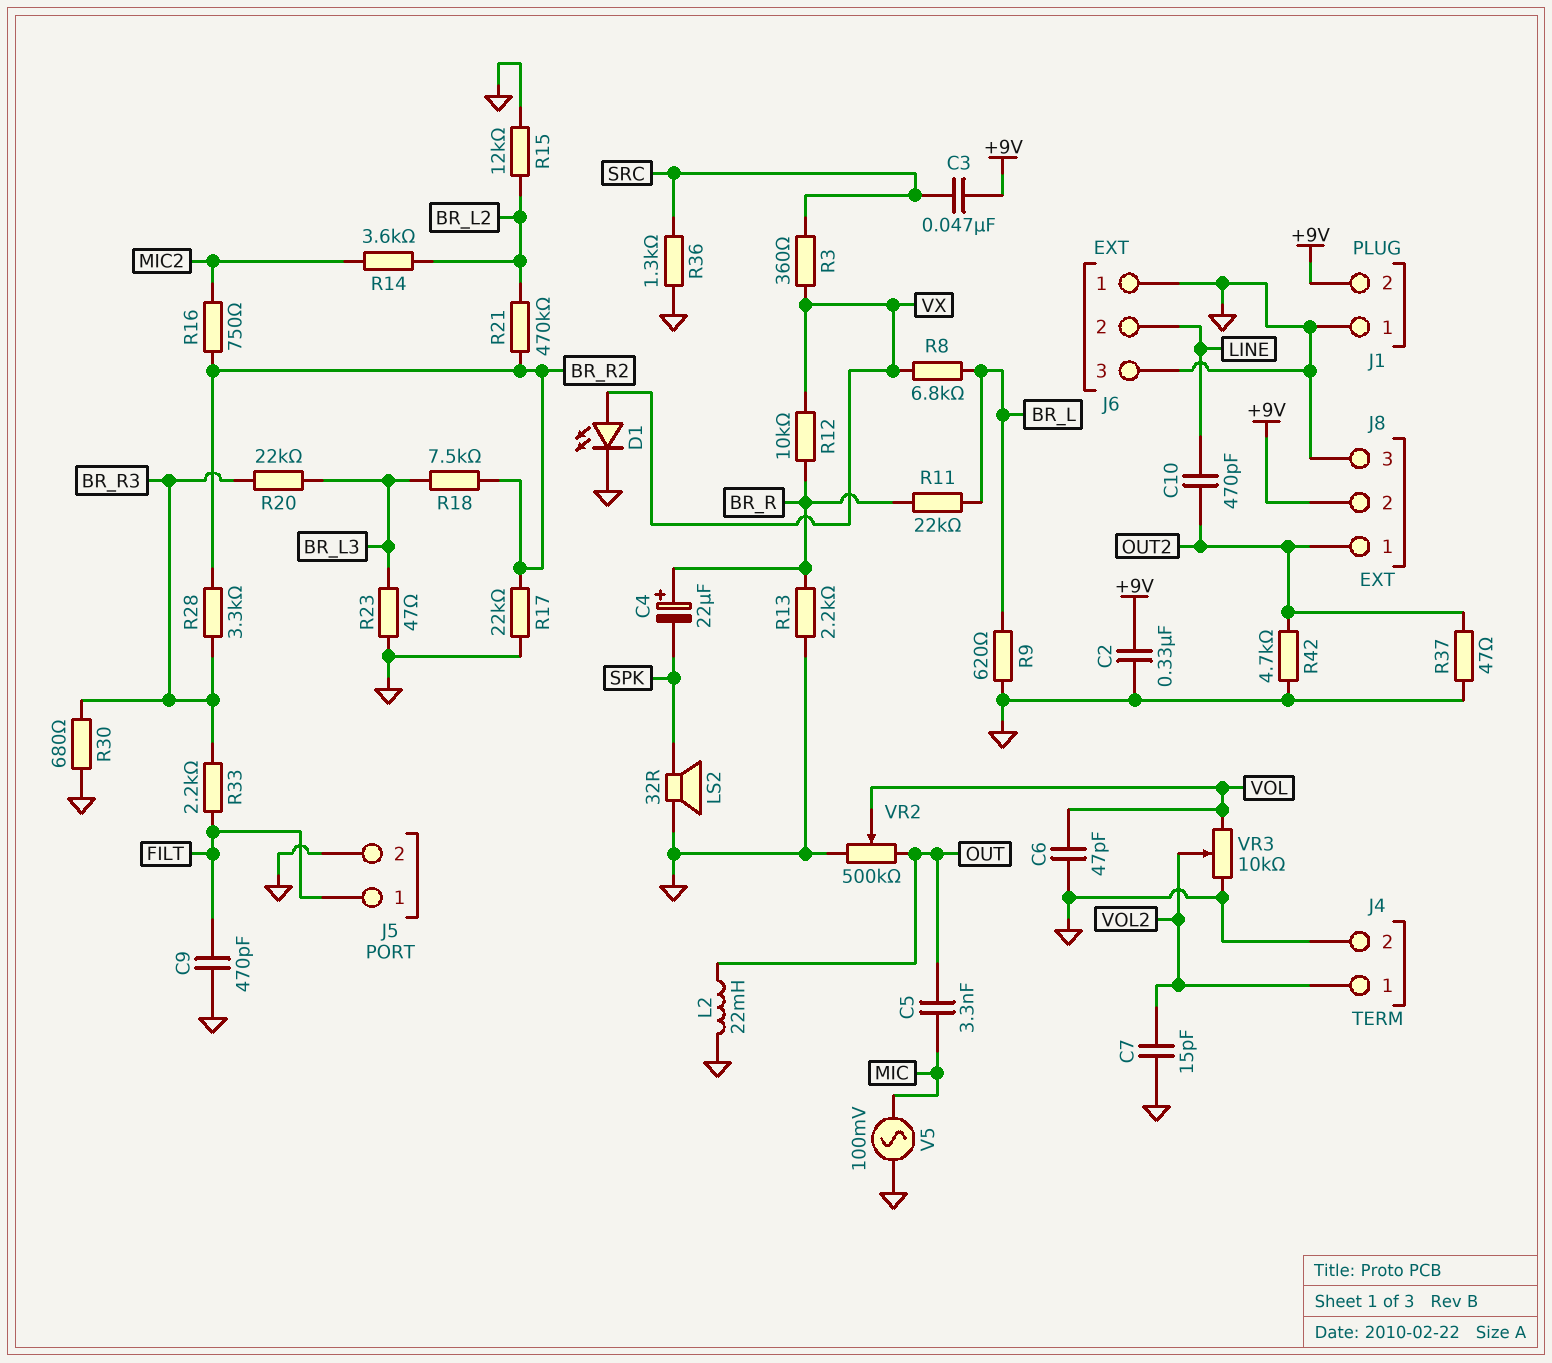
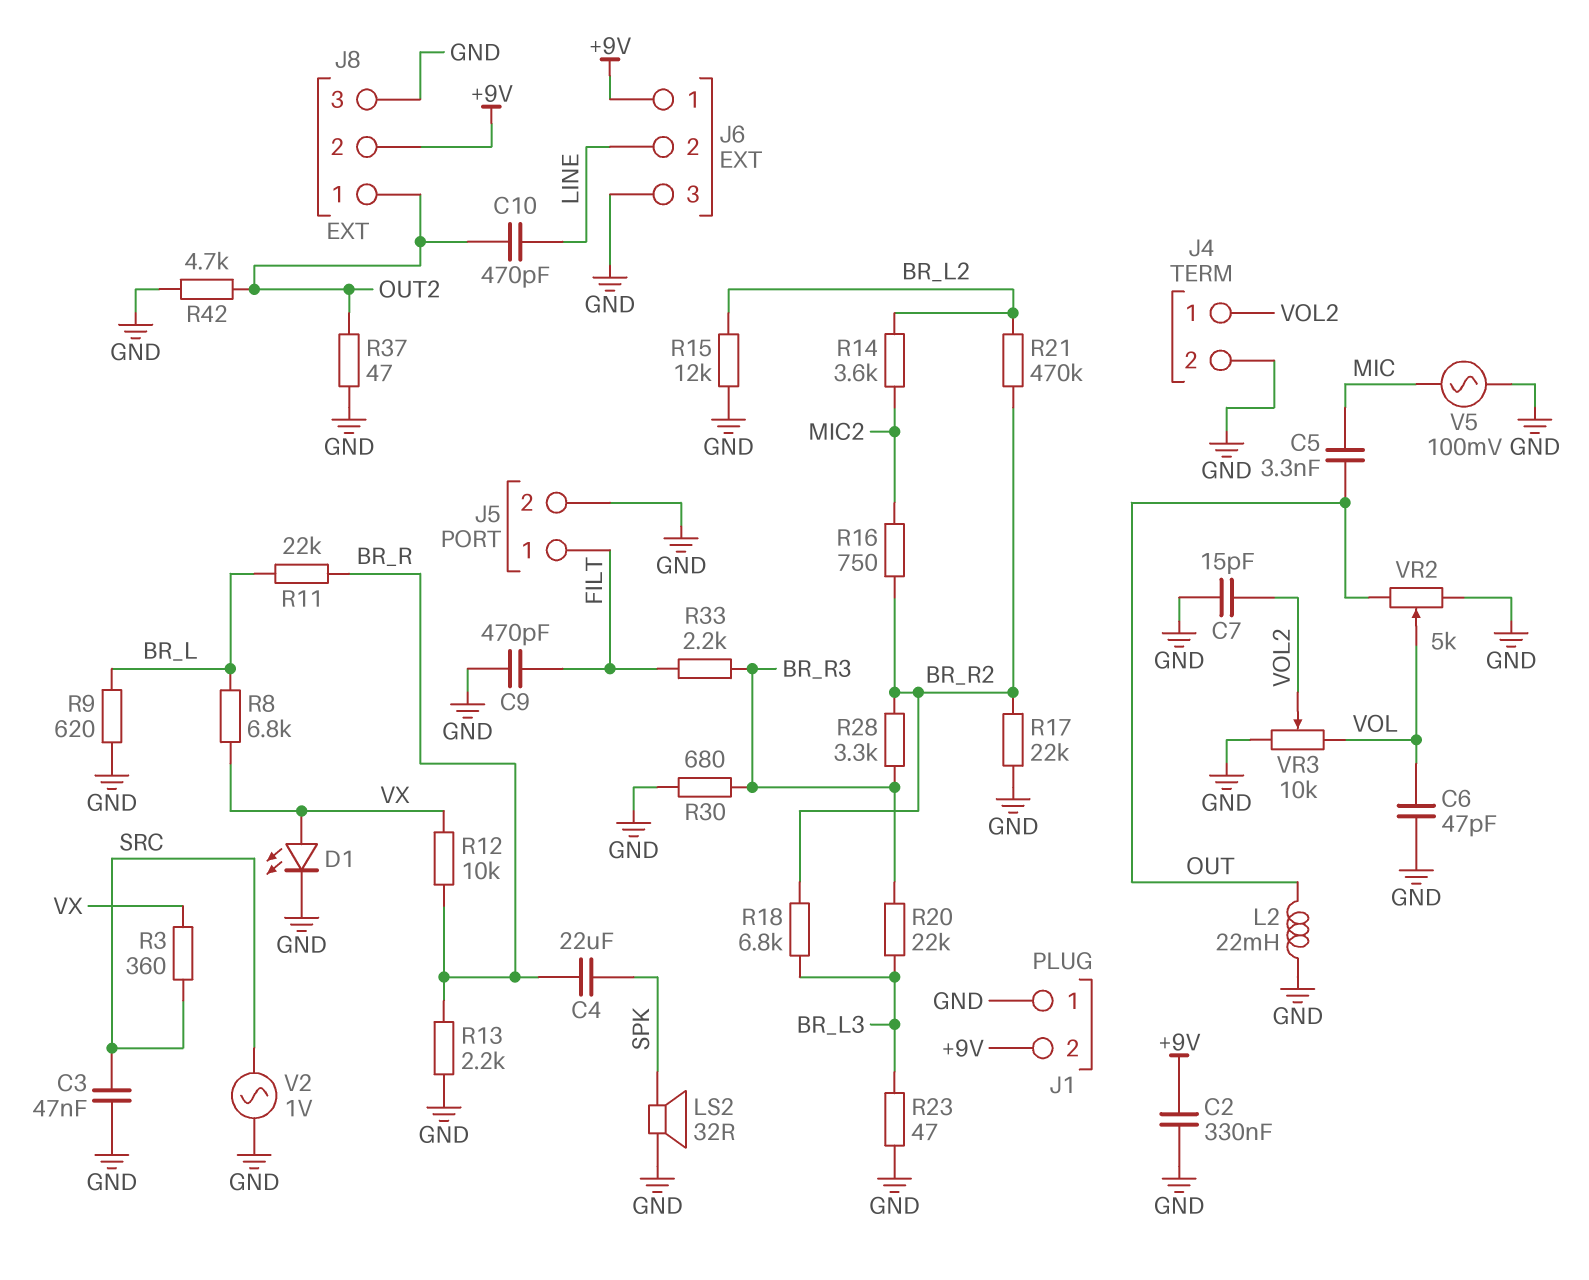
C3: 47nF (+9V, SRC) -> 47nF (GND, SRC)
C4: 22uF (plus BR_R, minus SPK) -> 22uF (BR_R, SPK)
J6 pin 1: GND -> +9V
R18: 7.5k (BR_L3, BR_R2) -> 6.8k (BR_L3, BR_R2)
R36: 1.3k (GND, SRC) -> none
V2: none -> AC 1V (GND, SRC)
VR2: 500k (GND, OUT, wiper VOL) -> 5k (GND, OUT, wiper VOL)

